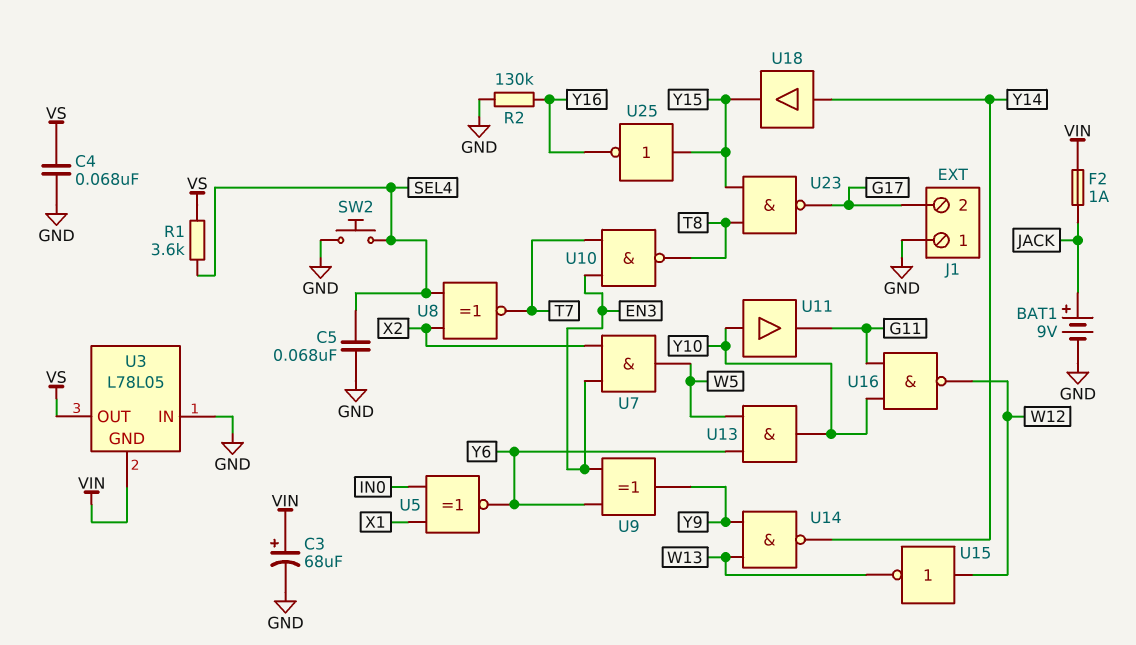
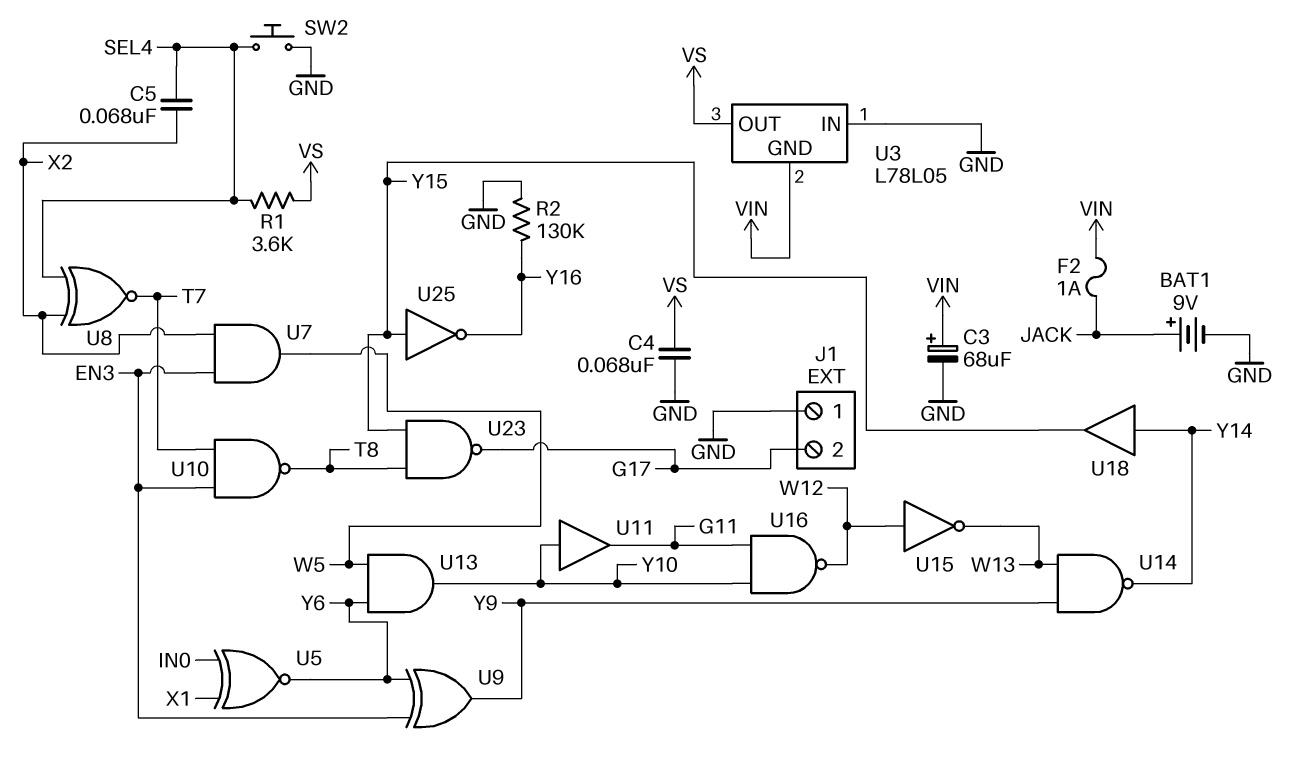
C5: 68nF (GND, SEL4) -> 68nF (SEL4, X2)

